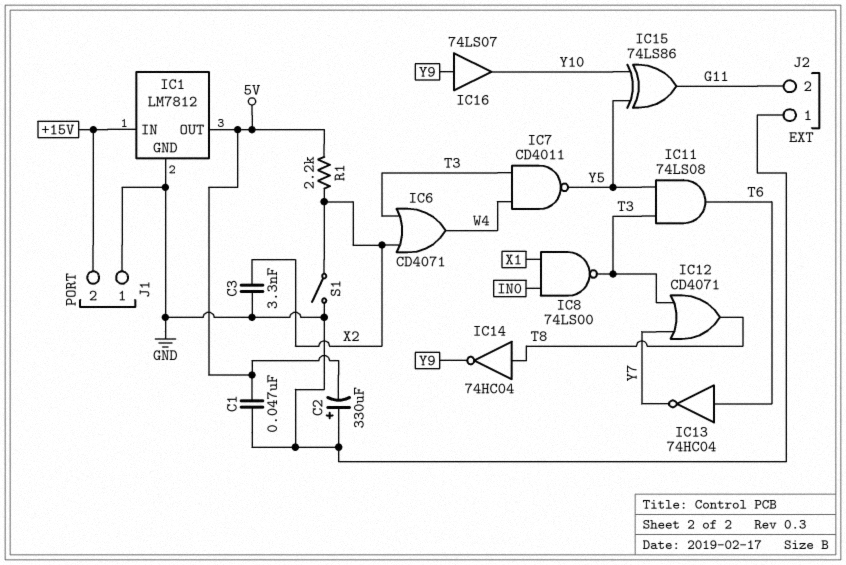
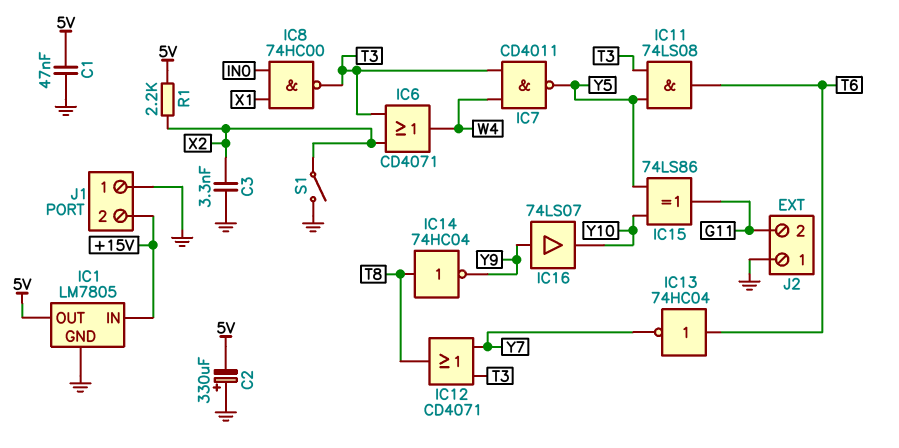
IC1: LM7812 -> LM7805
IC8: NAND 74LS00 (in IN0, in X1, out T3) -> NAND 74HC00 (in IN0, in X1, out T3)

